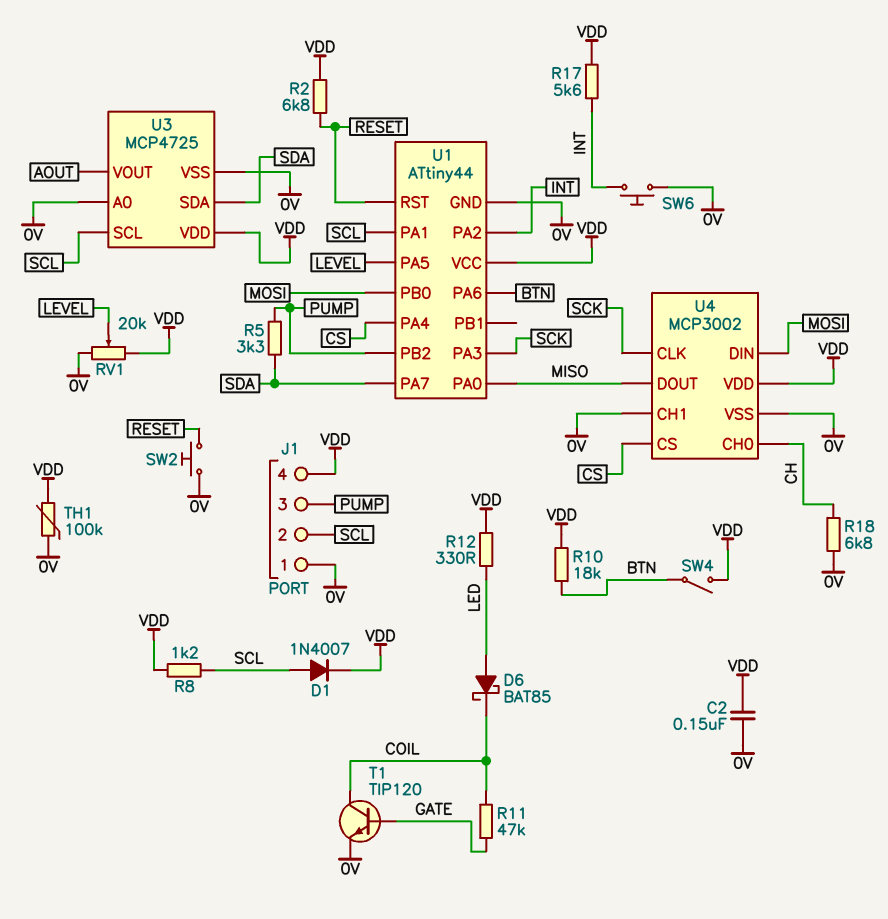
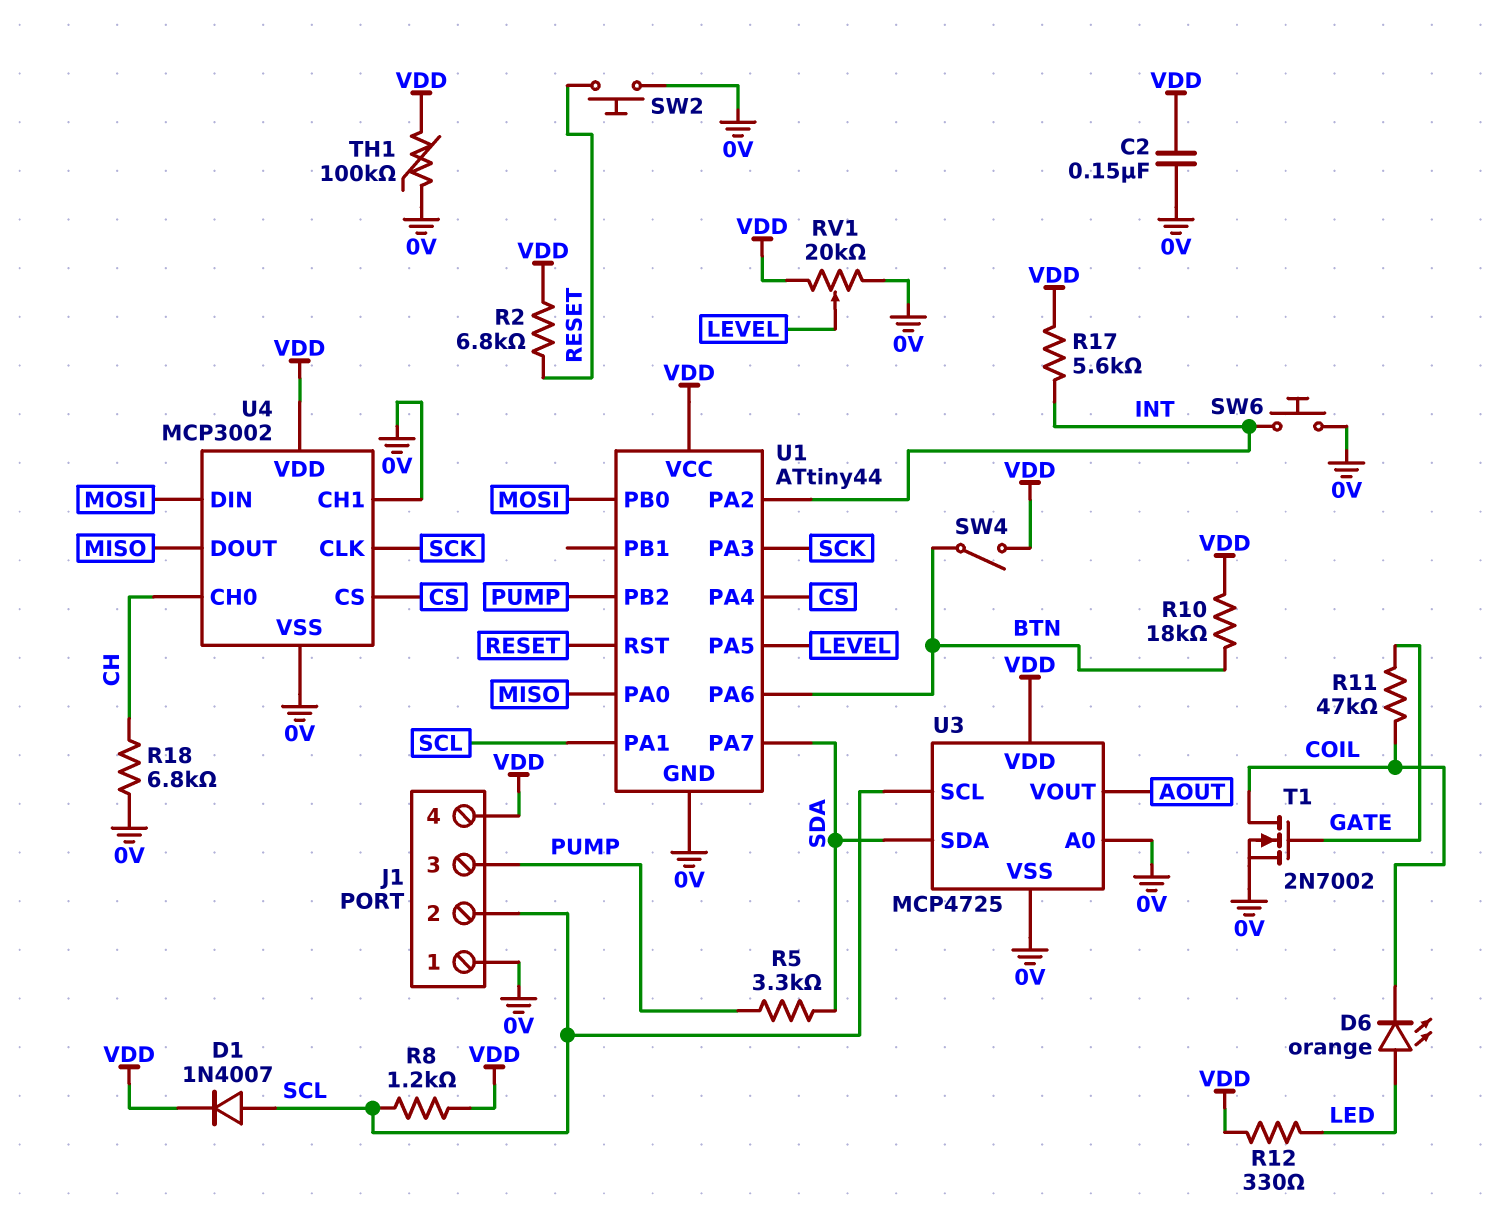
D6: schottky BAT85 (A LED, K COIL) -> LED orange (A LED, K COIL)
T1: NPN TIP120 (B GATE, C COIL, E 0V) -> NMOS 2N7002 (G GATE, D COIL, S 0V)

